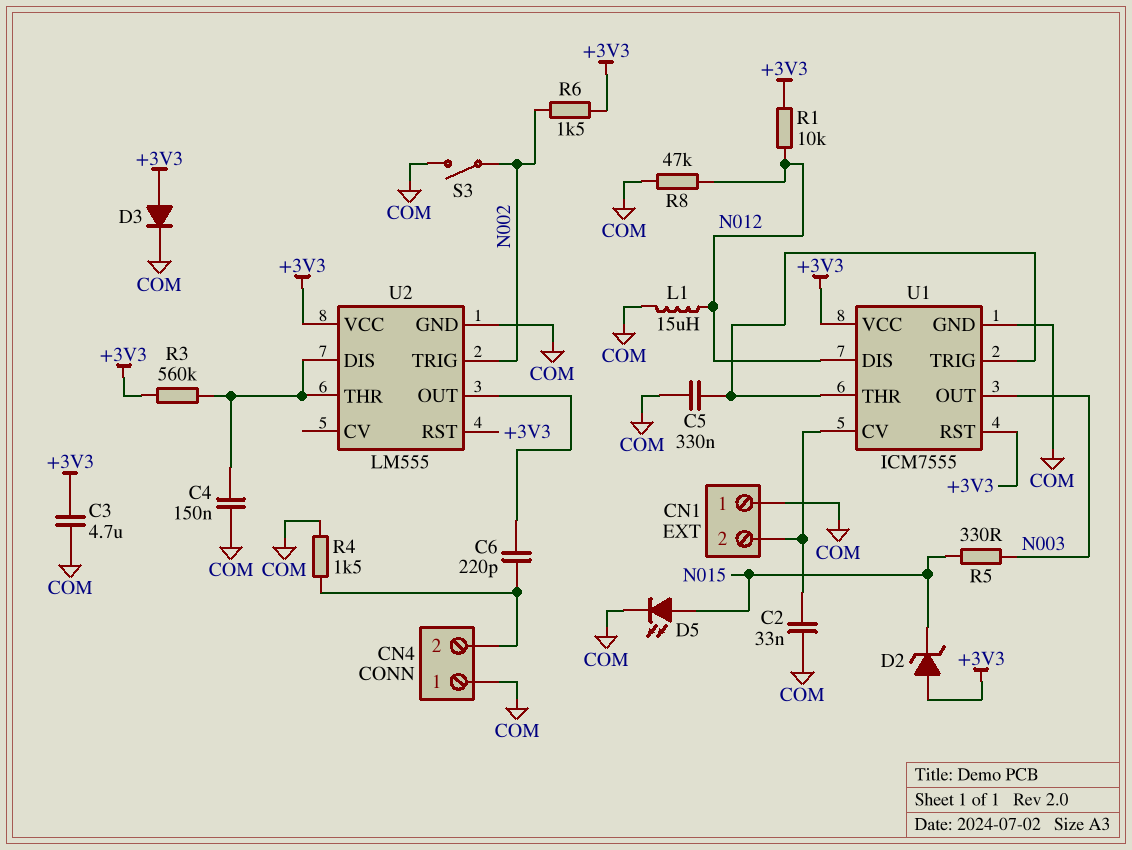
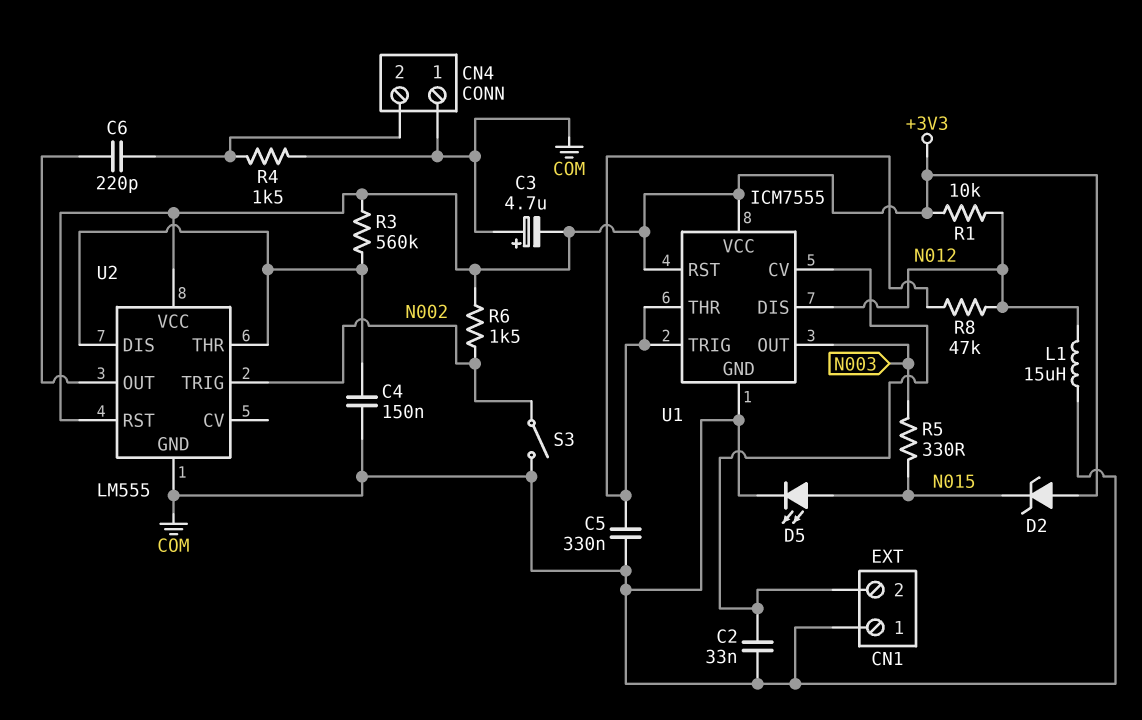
C3: 4.7uF (+3V3, COM) -> 4.7uF (plus COM, minus +3V3)
D3: diode (A +3V3, K COM) -> none
R8: 47k (COM, N012) -> 47k (N012, U1/THR)

